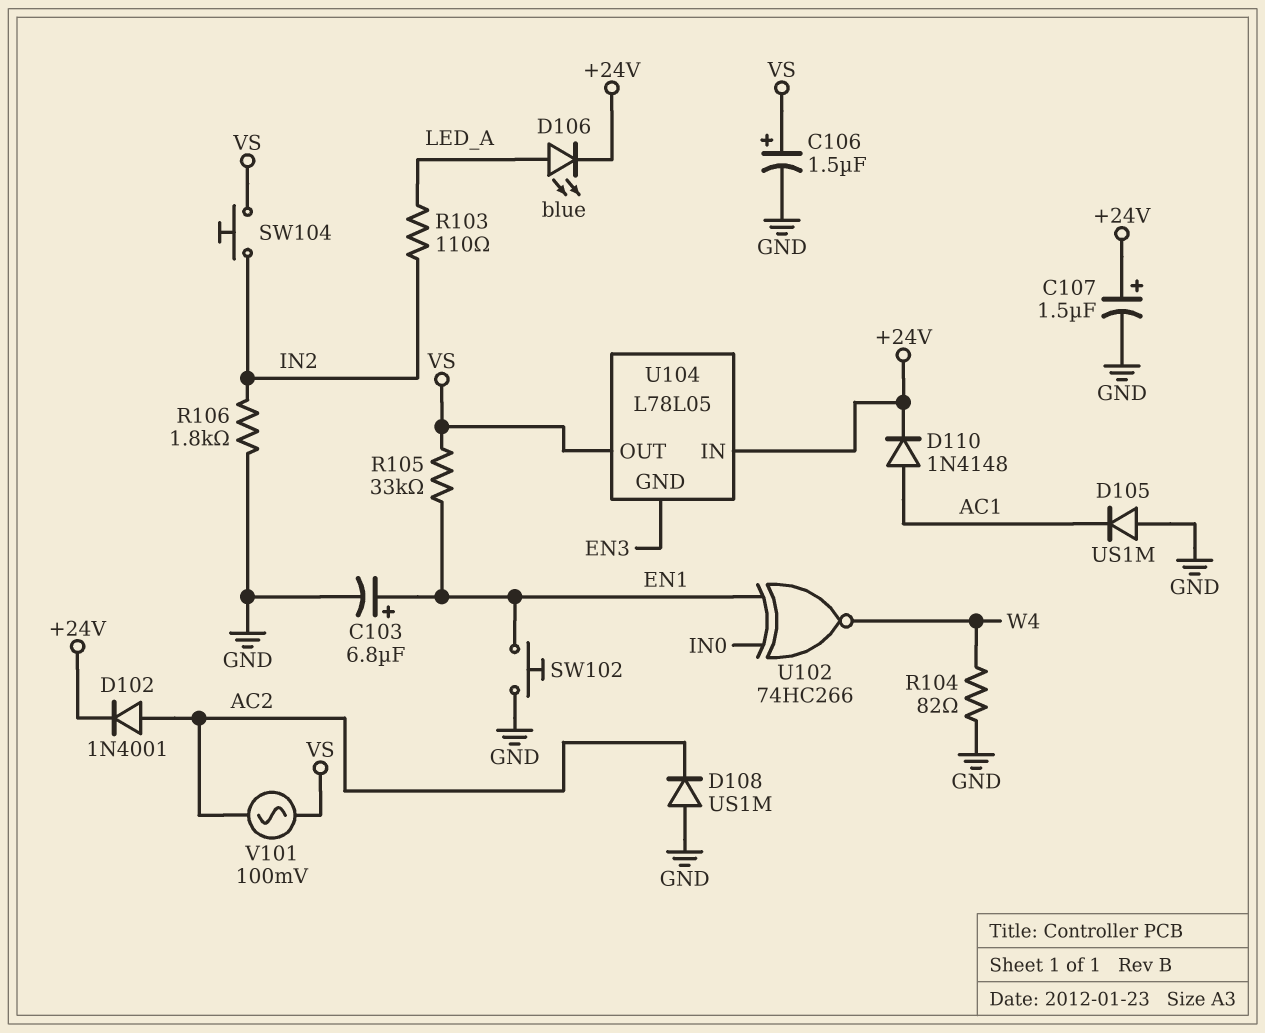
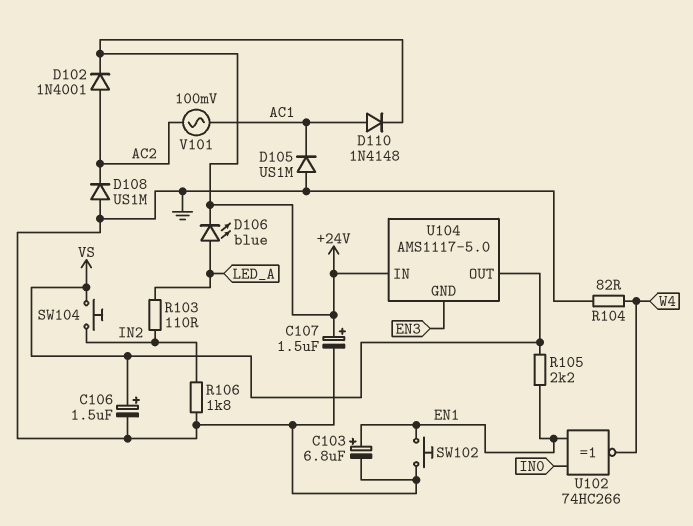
R105: 33k (EN1, VS) -> 2.2k (EN1, VS)
U104: L78L05 -> AMS1117-5.0
V101: AC 100mV (AC2, VS) -> AC 100mV (AC1, AC2)

